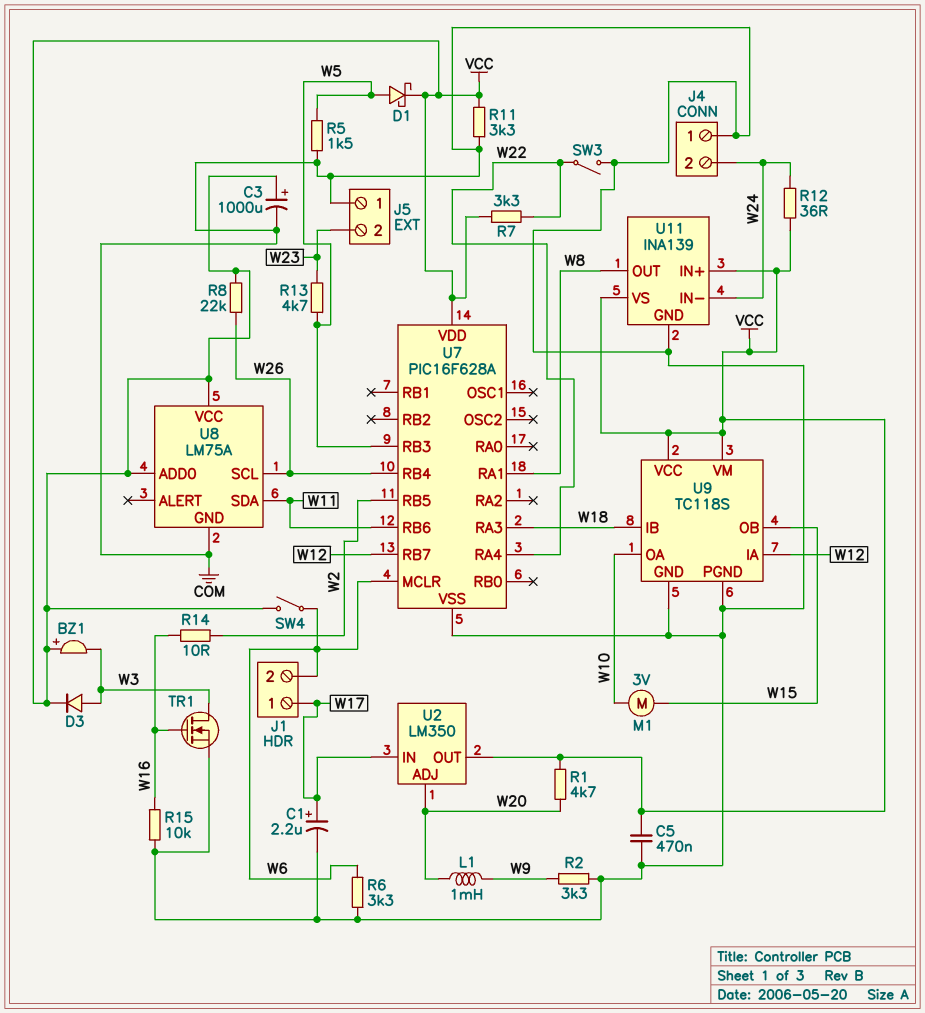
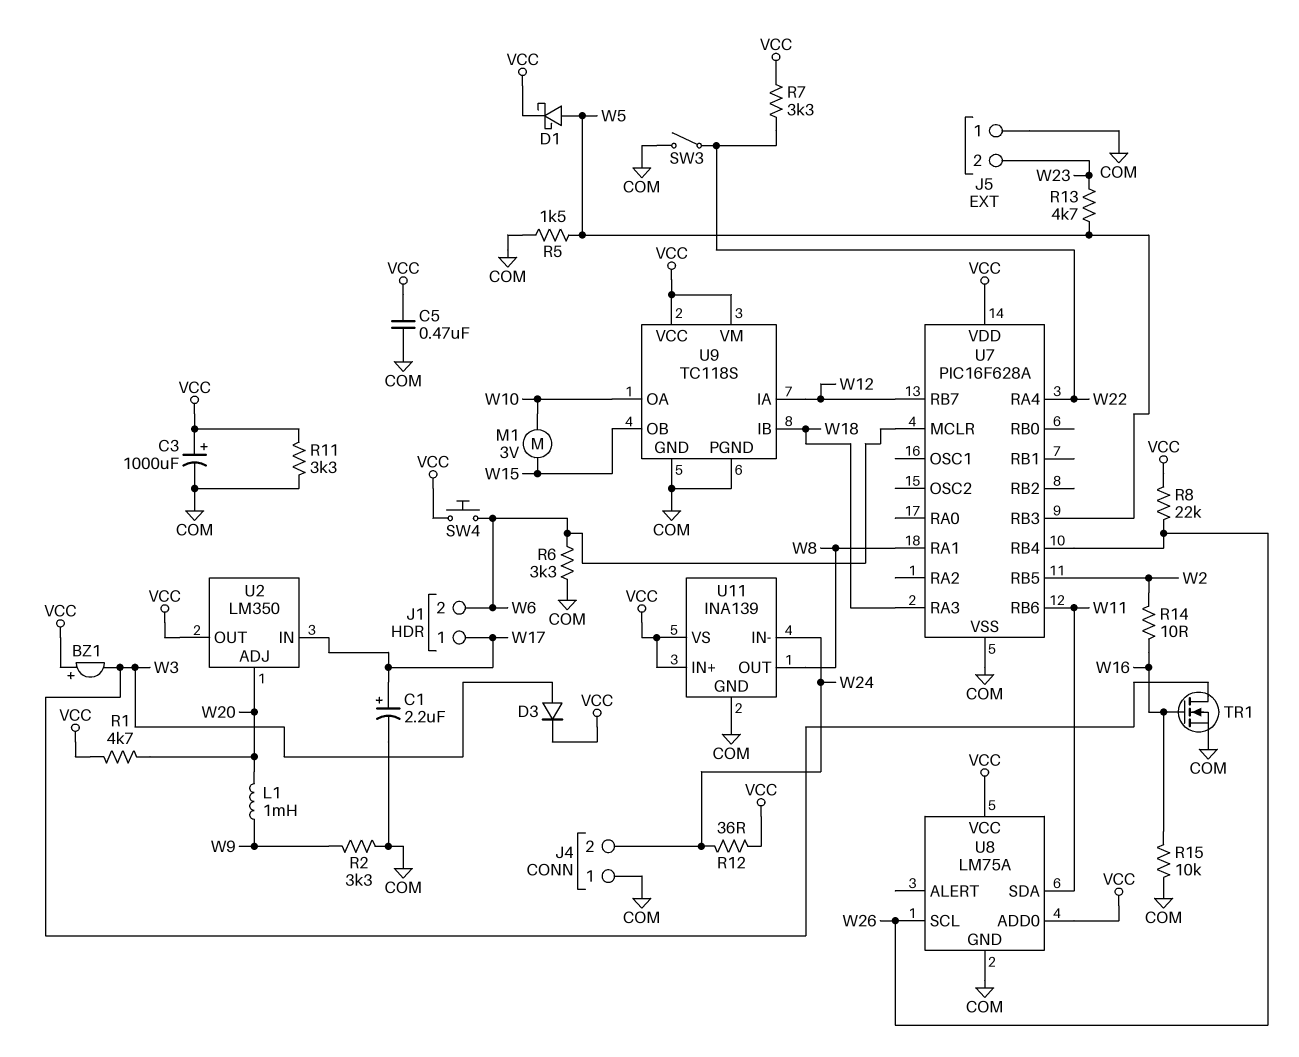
SW4: switch (VCC, W6) -> button (VCC, W6)

